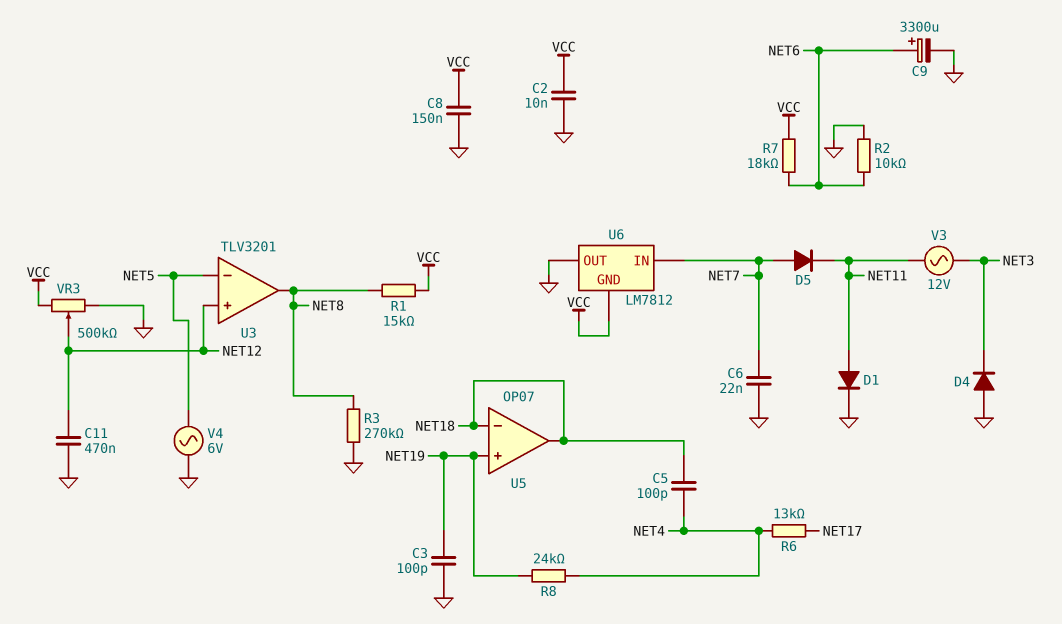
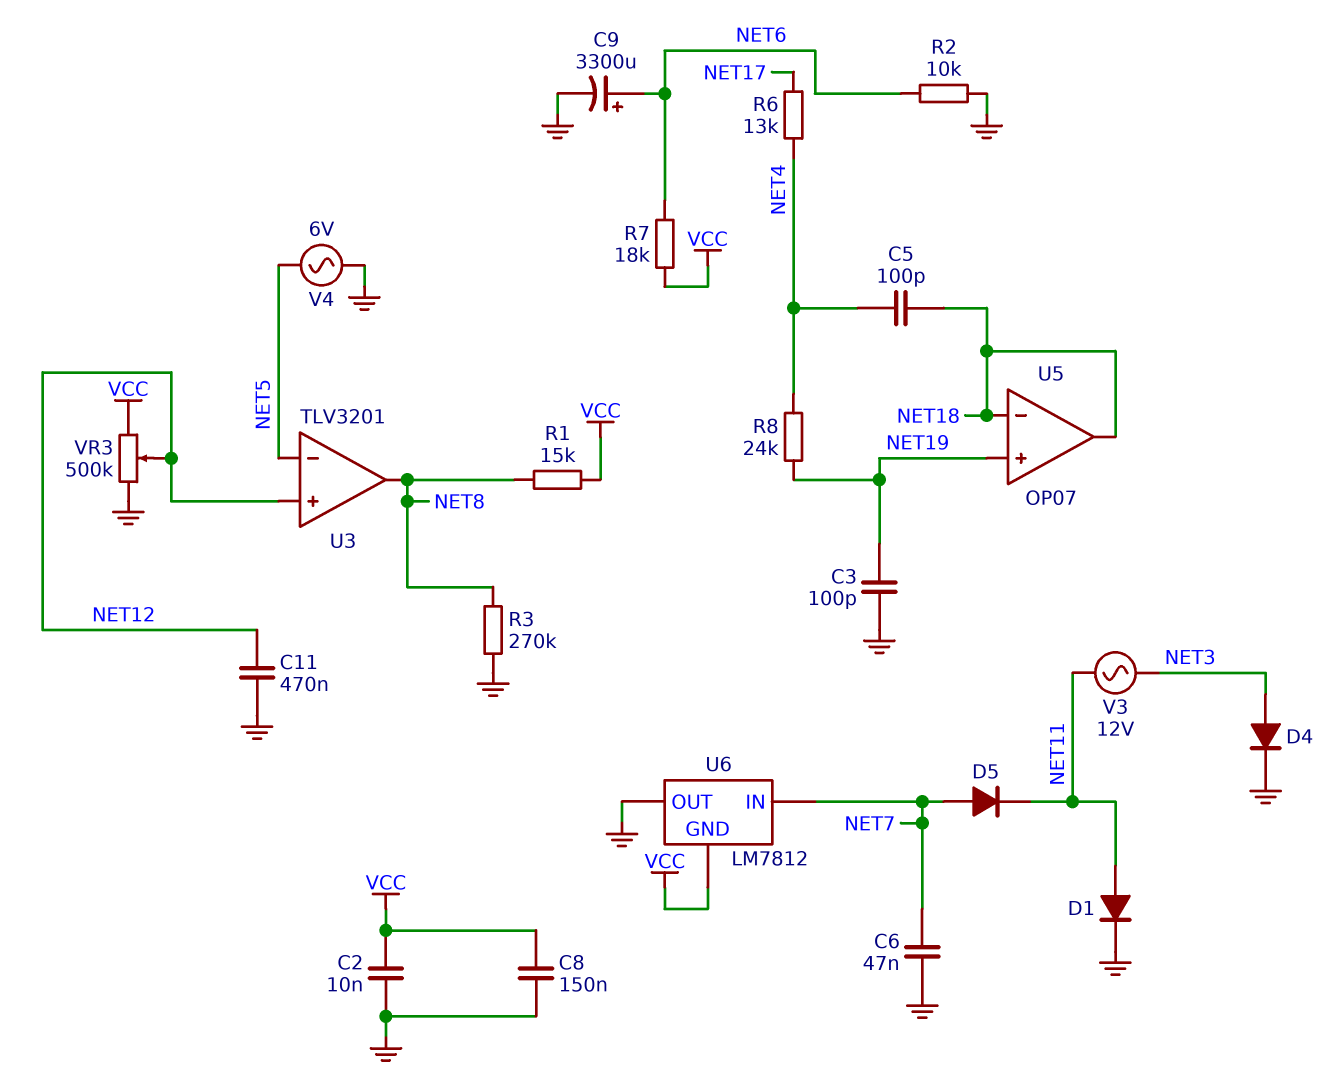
C6: 22nF (GND, NET7) -> 47nF (GND, NET7)
D4: diode (A GND, K NET3) -> diode (A NET3, K GND)

